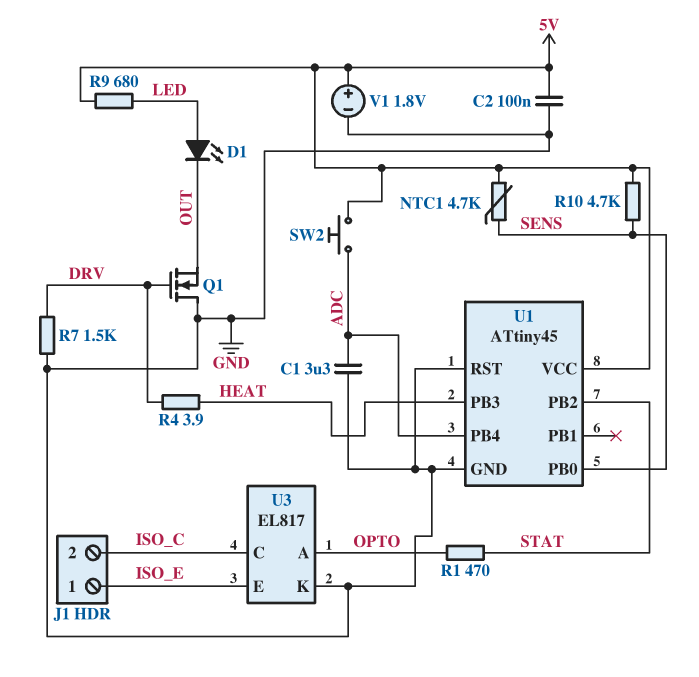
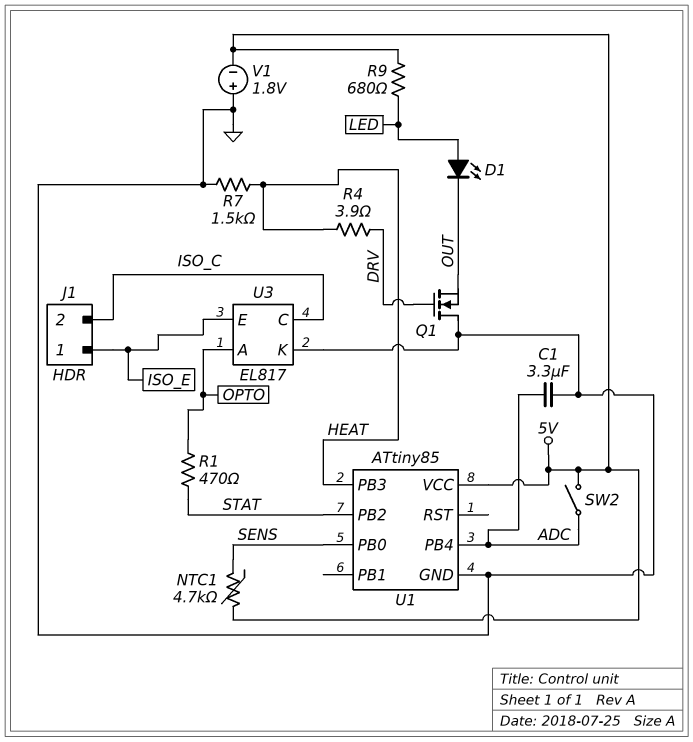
C2: 100nF (5V, GND) -> none
R7: 1.5k (DRV, GND) -> 1.5k (GND, HEAT)
R10: 4.7k (5V, SENS) -> none
SW2: button (5V, ADC) -> switch (5V, ADC)
U1: ATtiny45 -> ATtiny85
U1 pin RST: GND -> none
V1: 1.8V (plus 5V, minus GND) -> 1.8V (plus GND, minus 5V)

